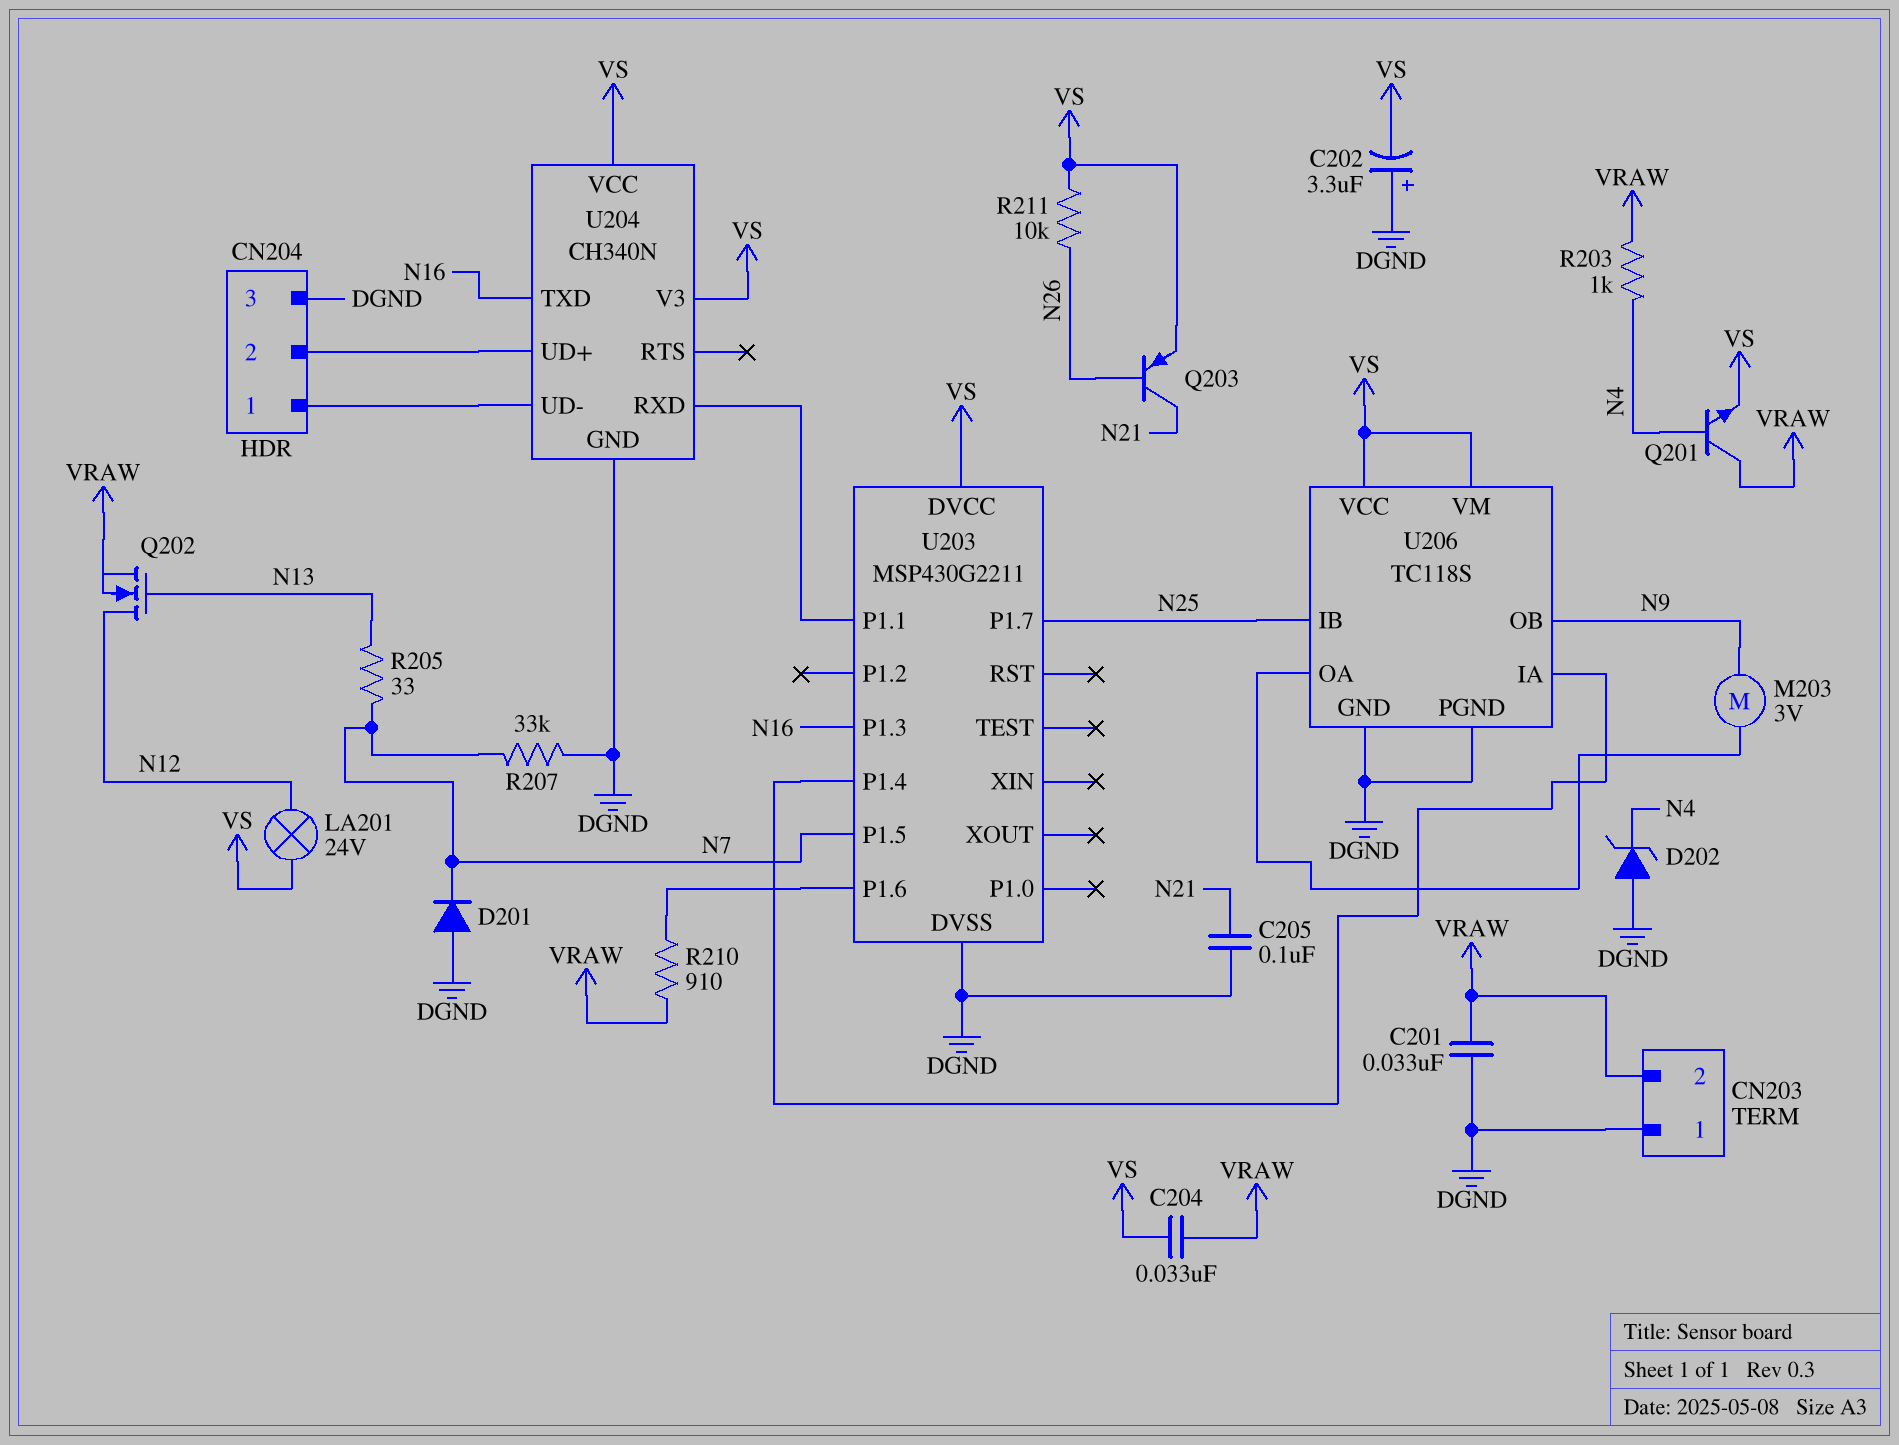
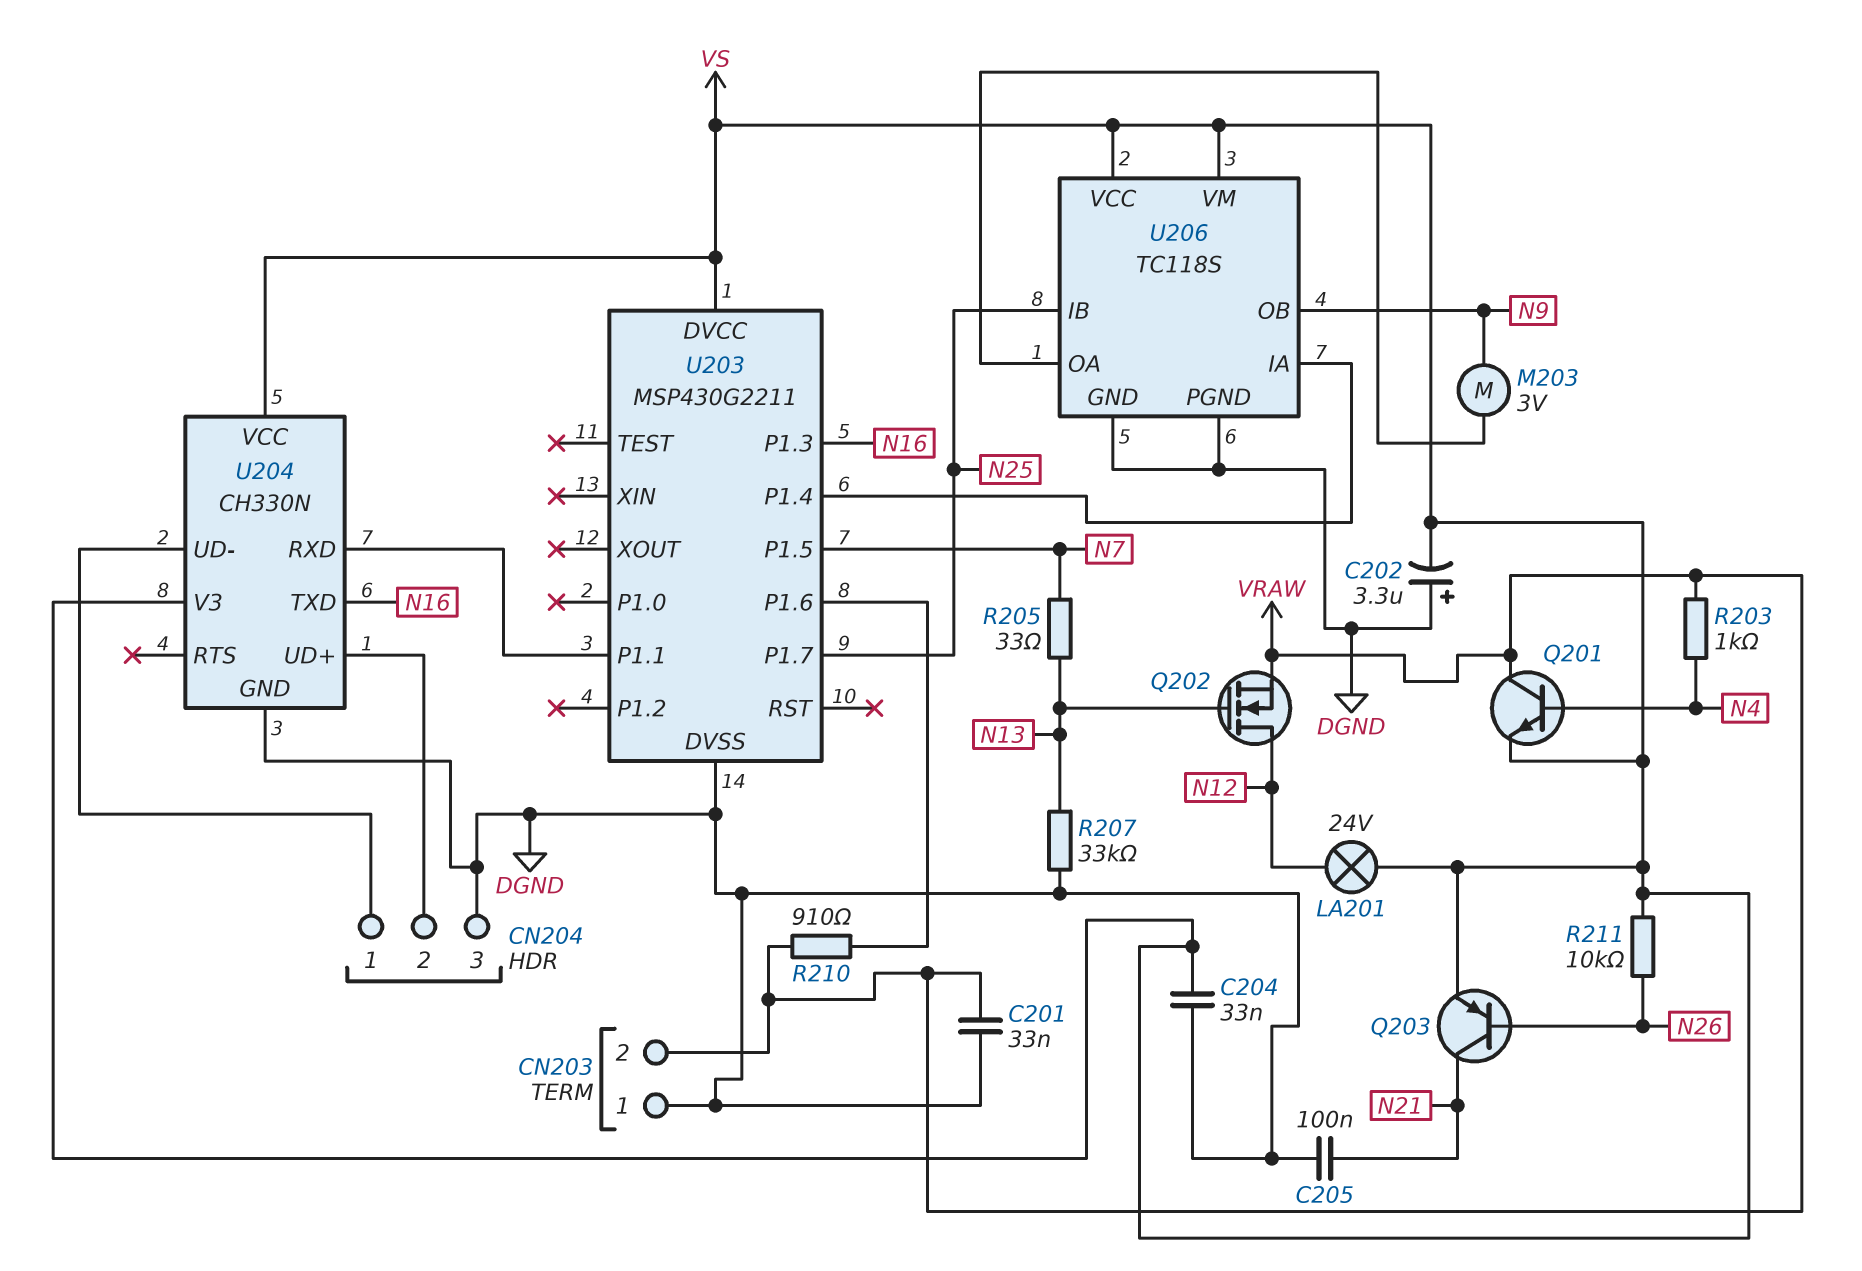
C204: 33nF (VRAW, VS) -> 33nF (DGND, VS)
D201: diode (A DGND, K N7) -> none
D202: zener (A DGND, K N4) -> none
R207: 33k (DGND, N7) -> 33k (DGND, N13)
U204: CH340N -> CH330N

